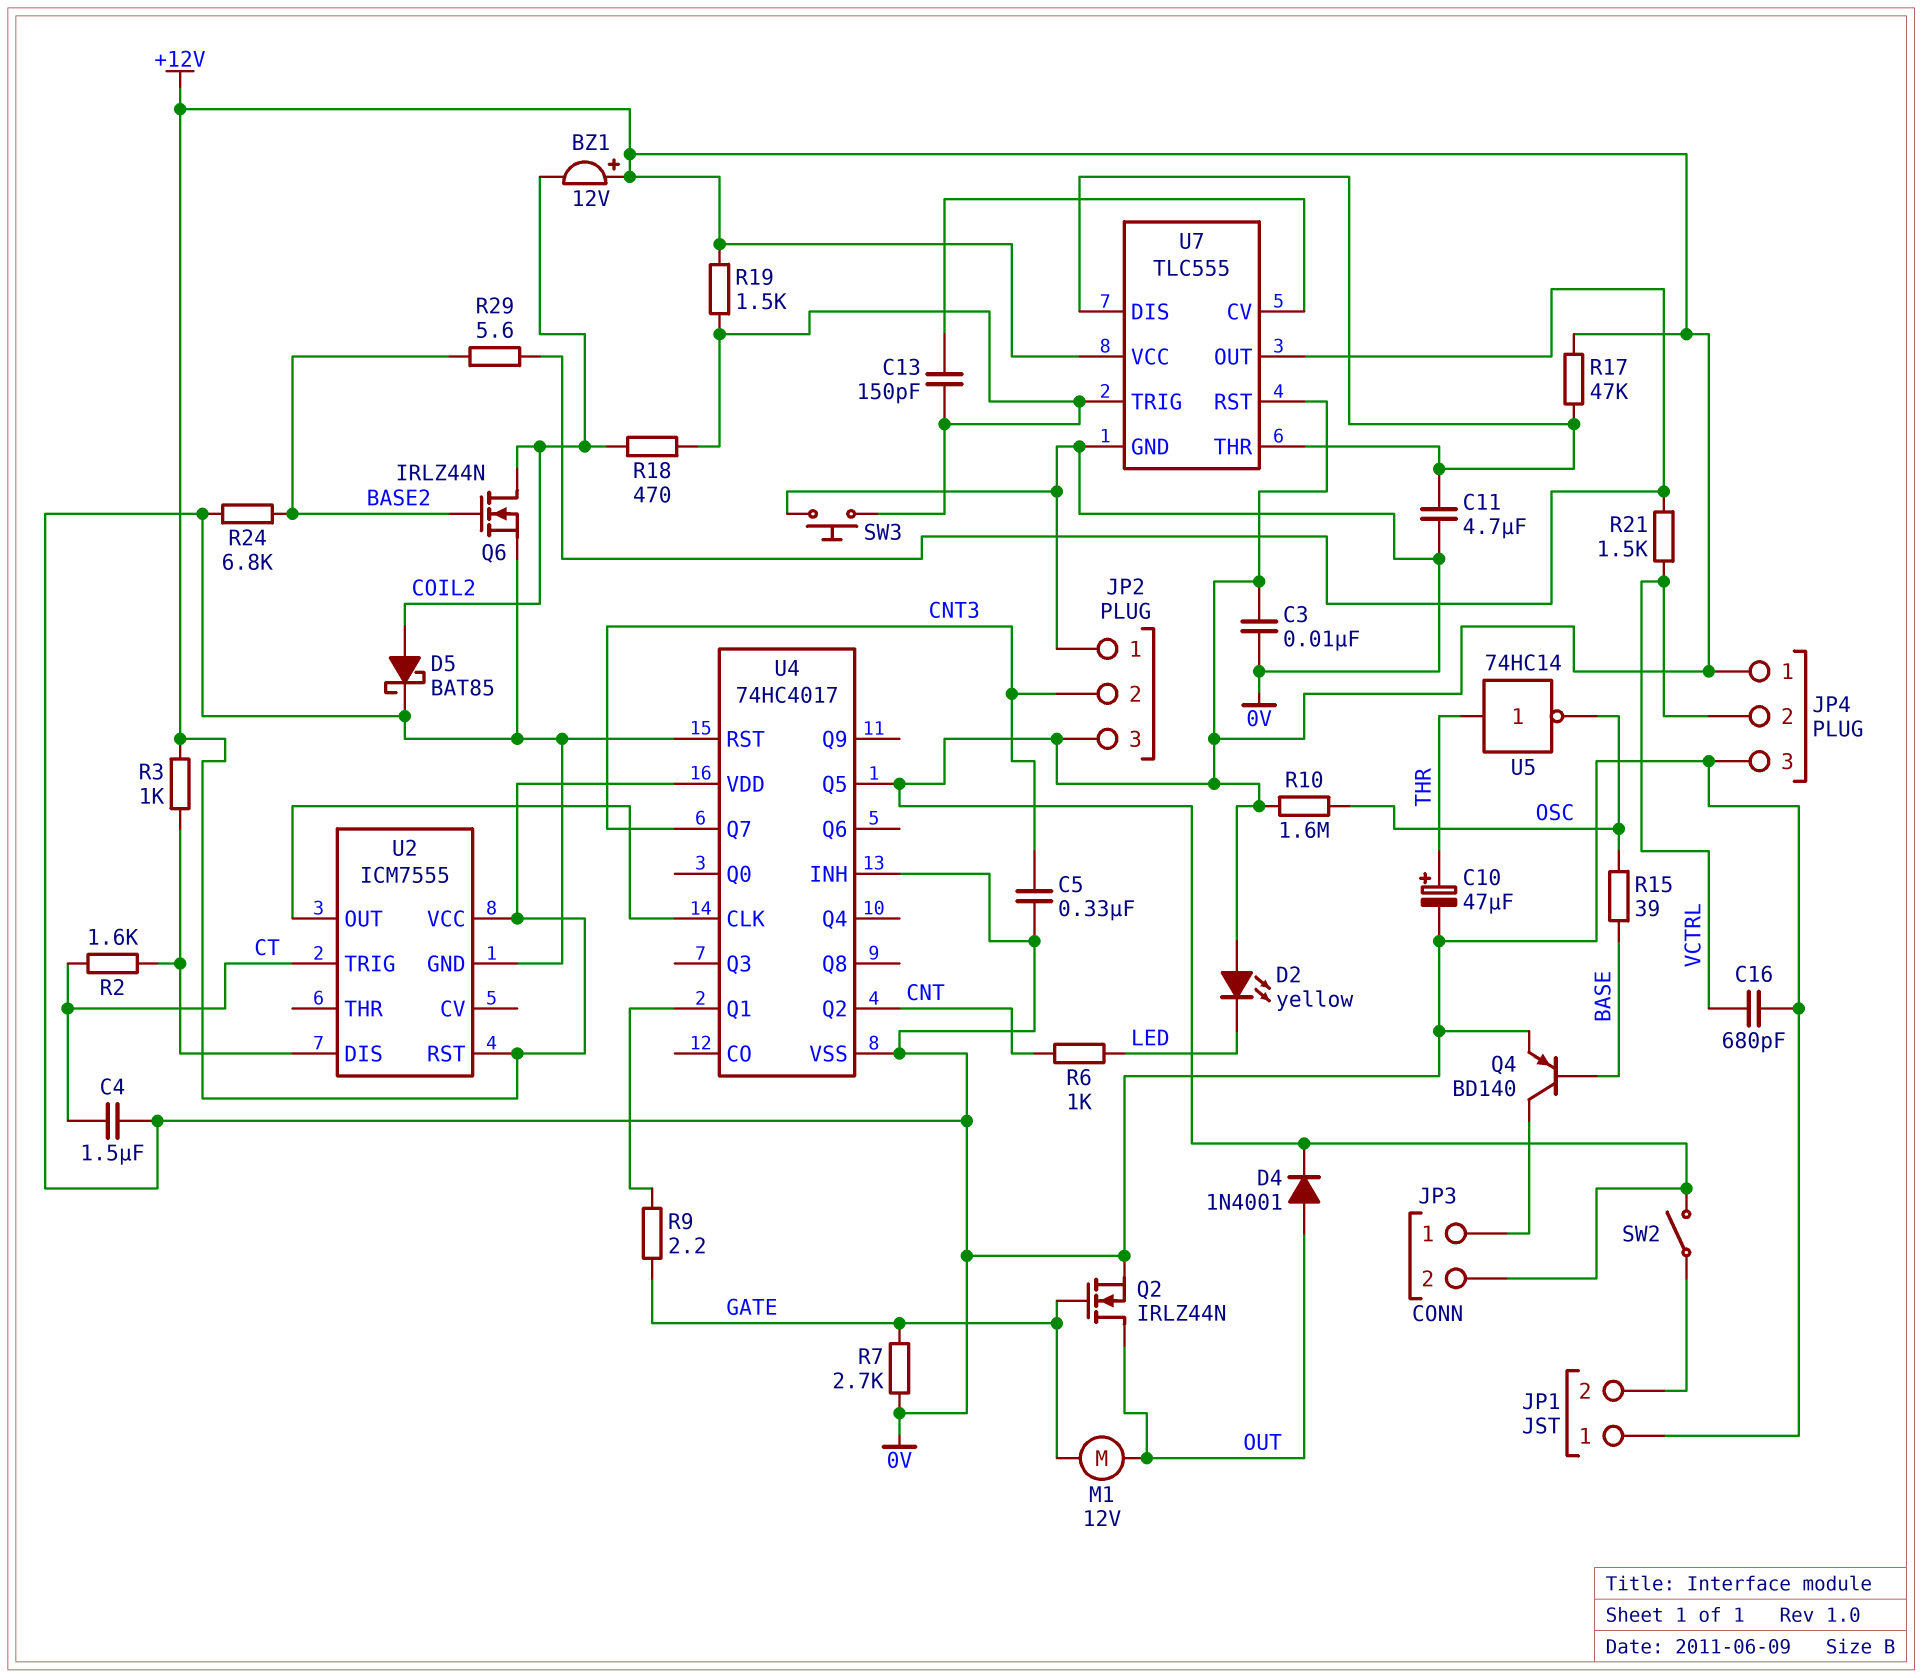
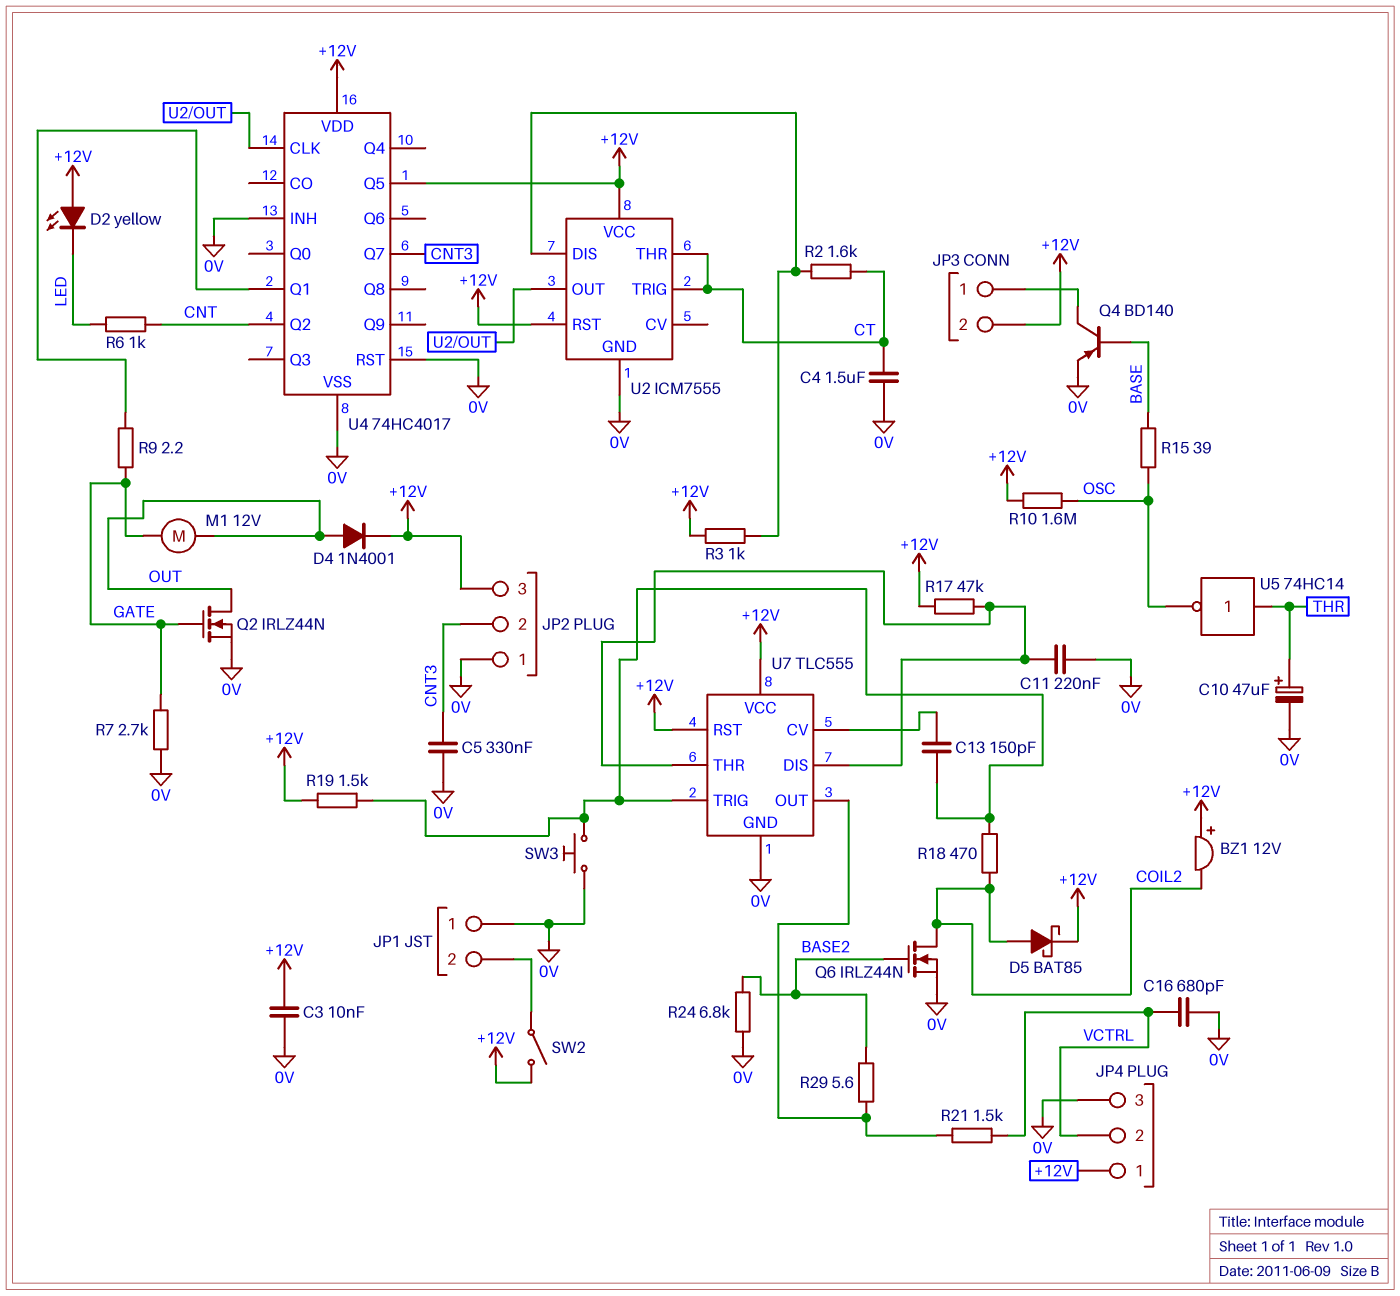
C11: 4.7uF (0V, U7/DIS) -> 220nF (0V, U7/DIS)
D5: schottky BAT85 (A COIL2, K 0V) -> schottky BAT85 (A COIL2, K +12V)
U2 pin THR: none -> CT

